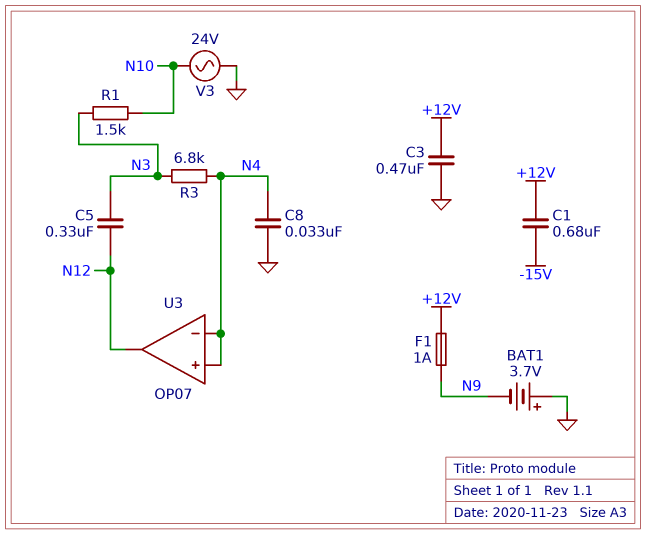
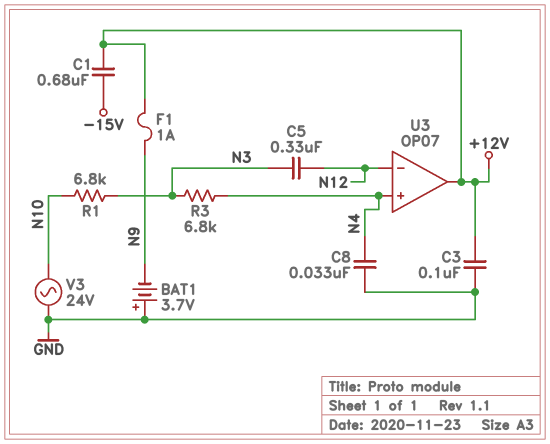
C3: 470nF (+12V, GND) -> 100nF (+12V, GND)
R1: 1.5k (N3, N10) -> 6.8k (N3, N10)
U3 pin in-: N4 -> N12
U3 pin out: N12 -> +12V

